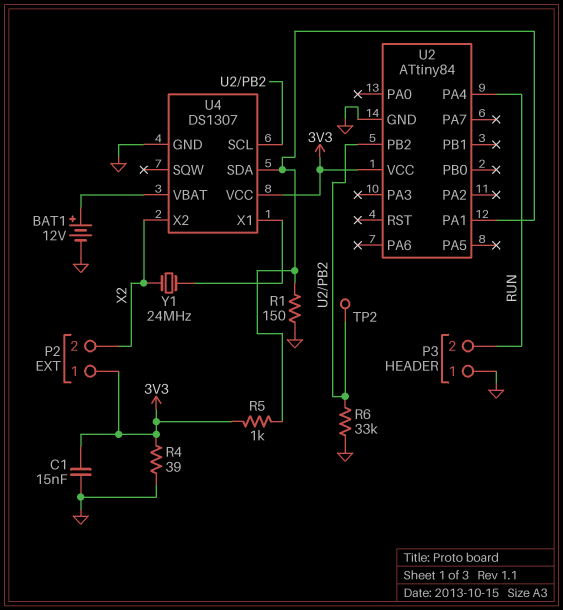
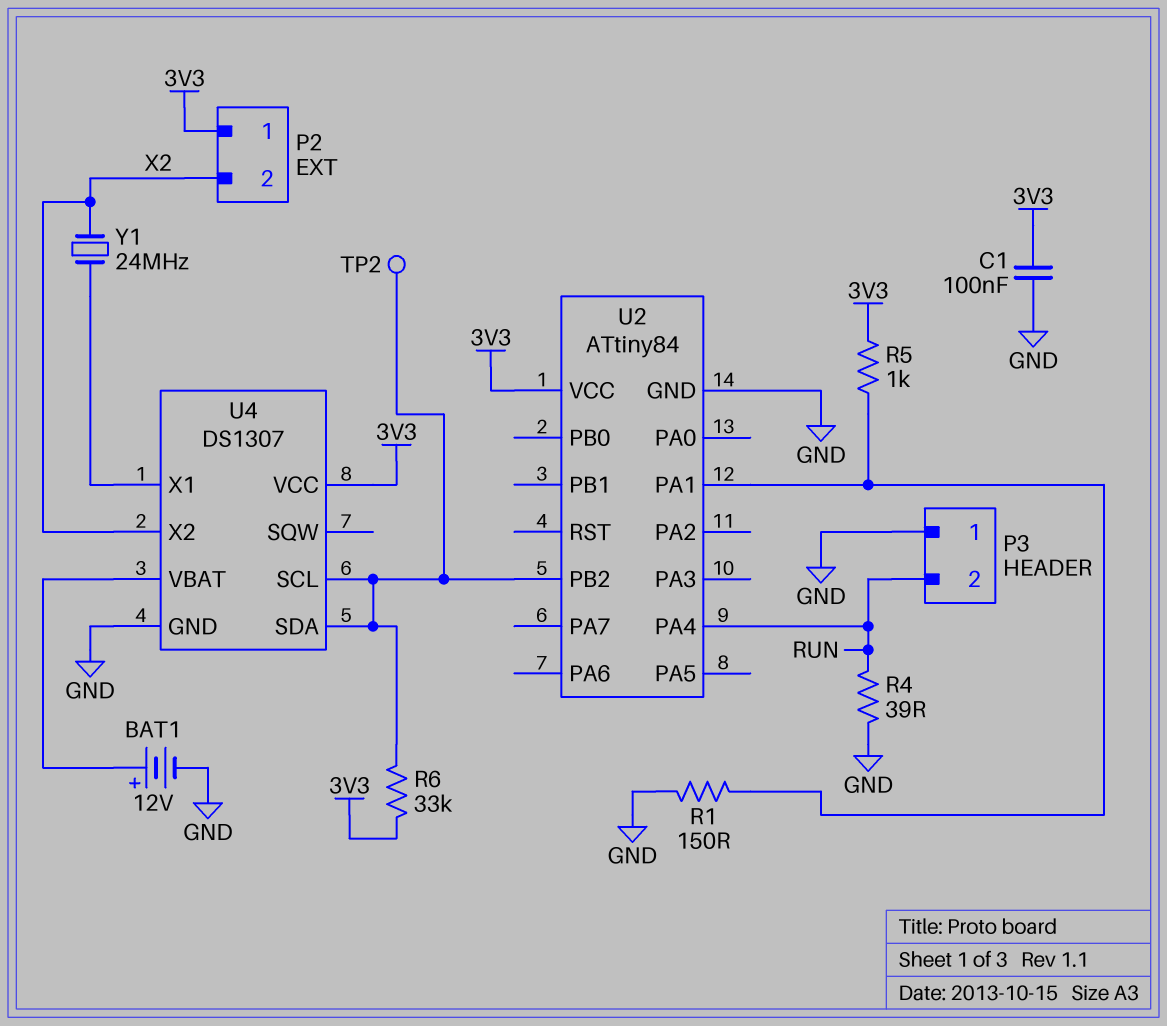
C1: 15nF (3V3, GND) -> 100nF (3V3, GND)
R4: 39 (3V3, GND) -> 39 (GND, RUN)
R6: 33k (GND, U2/PB2) -> 33k (3V3, U2/PB2)
U4 pin SDA: U2/PA1 -> U2/PB2

